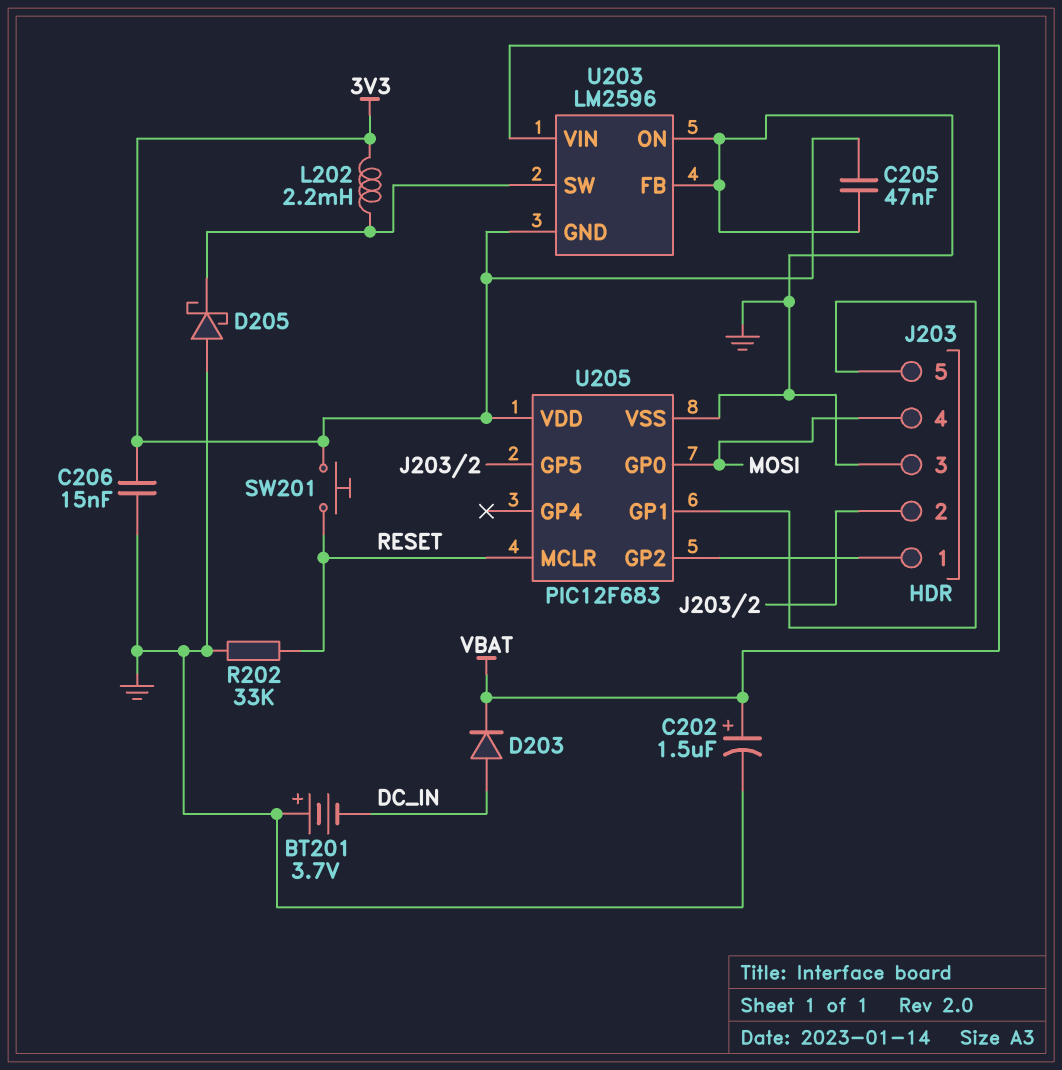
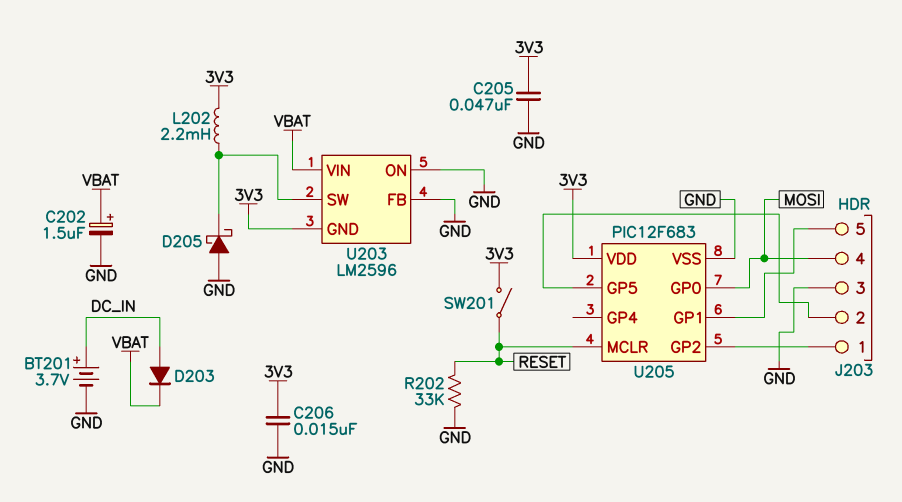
BT201: 3.7V (plus GND, minus DC_IN) -> 3.7V (plus DC_IN, minus GND)
SW201: button (3V3, RESET) -> switch (3V3, RESET)

